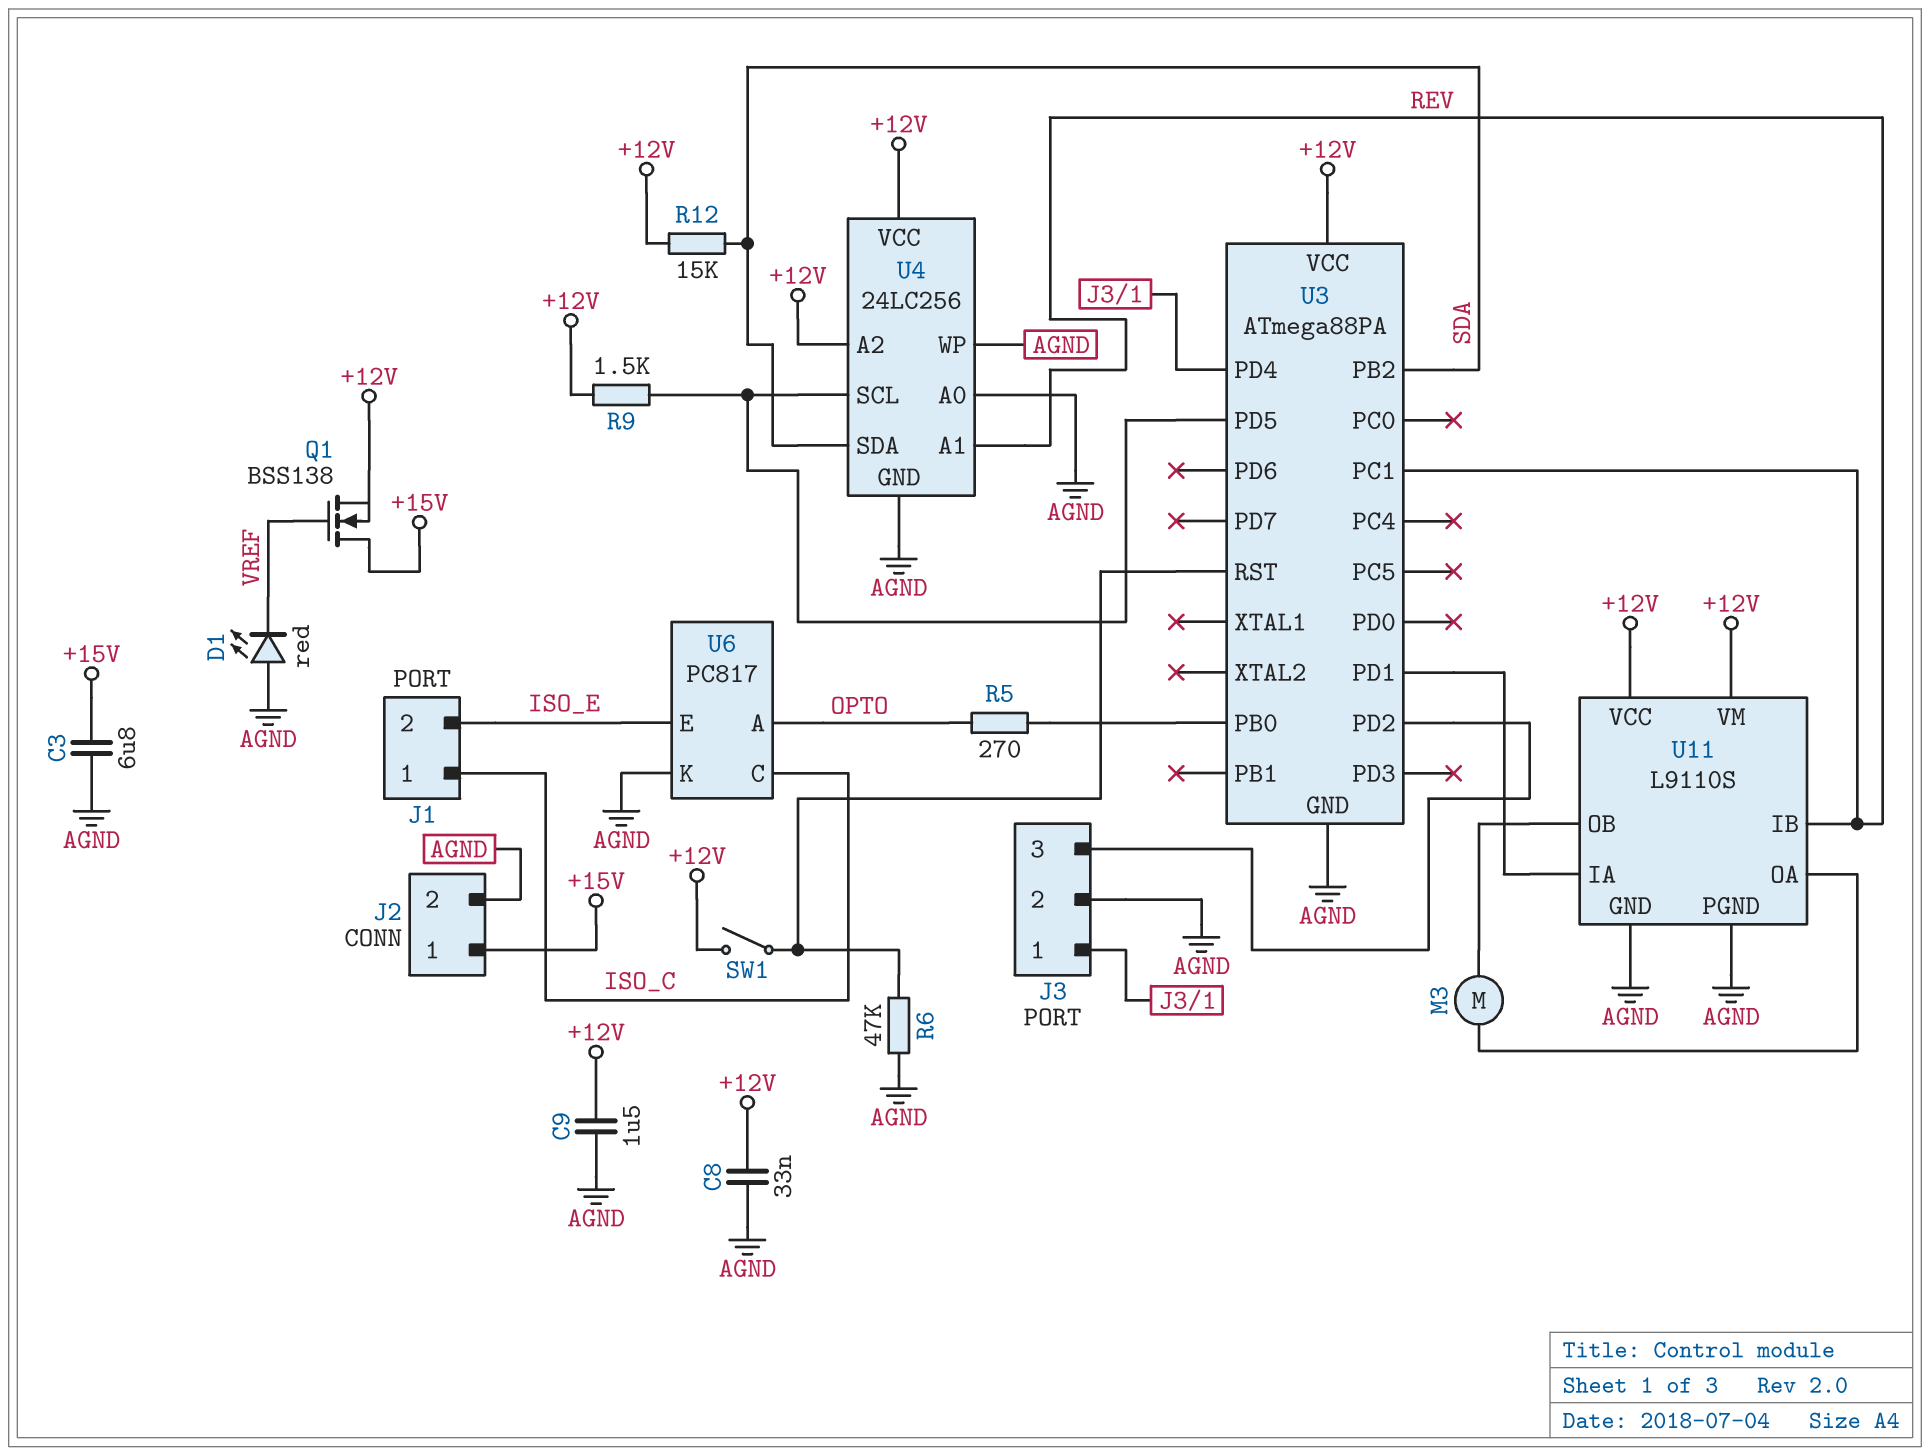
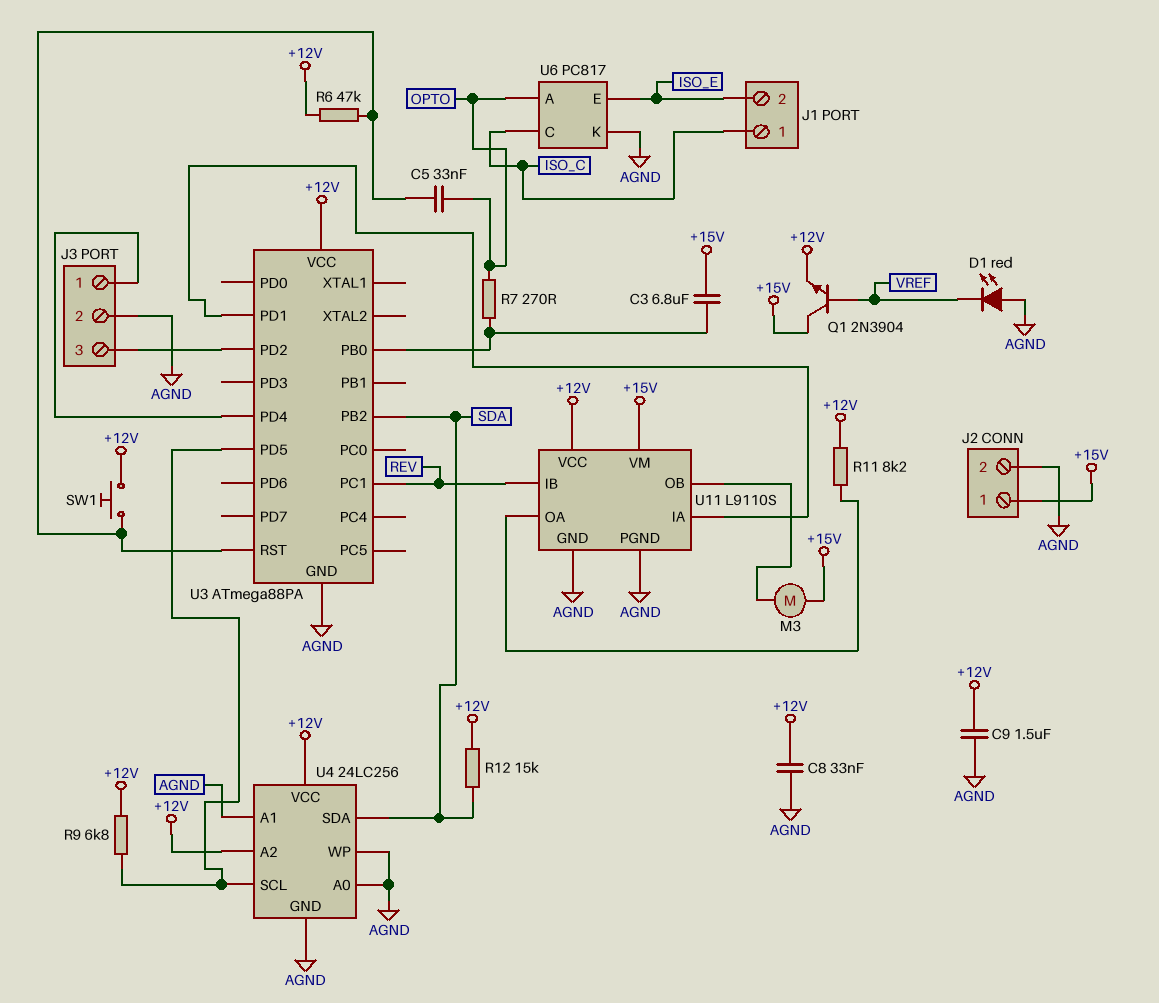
C3: 6.8uF (+15V, AGND) -> 6.8uF (+15V, U3/PB0)
C5: none -> 33nF (OPTO, U3/RST)
M3: motor (U11/OA, U11/OB) -> motor (+15V, U11/OB)
Q1: NMOS BSS138 (G VREF, D +15V, S +12V) -> NPN 2N3904 (B VREF, C +15V, E +12V)
R5: 270 (OPTO, U3/PB0) -> none
R6: 47k (AGND, U3/RST) -> 47k (+12V, U3/RST)
R7: none -> 270 (OPTO, U3/PB0)
R9: 1.5k (+12V, U3/PD5) -> 6.8k (+12V, U3/PD5)
R11: none -> 8.2k (+12V, U11/OA)
SW1: switch (+12V, U3/RST) -> button (+12V, U3/RST)
U4 pin A1: REV -> AGND
U11 pin VM: +12V -> +15V

